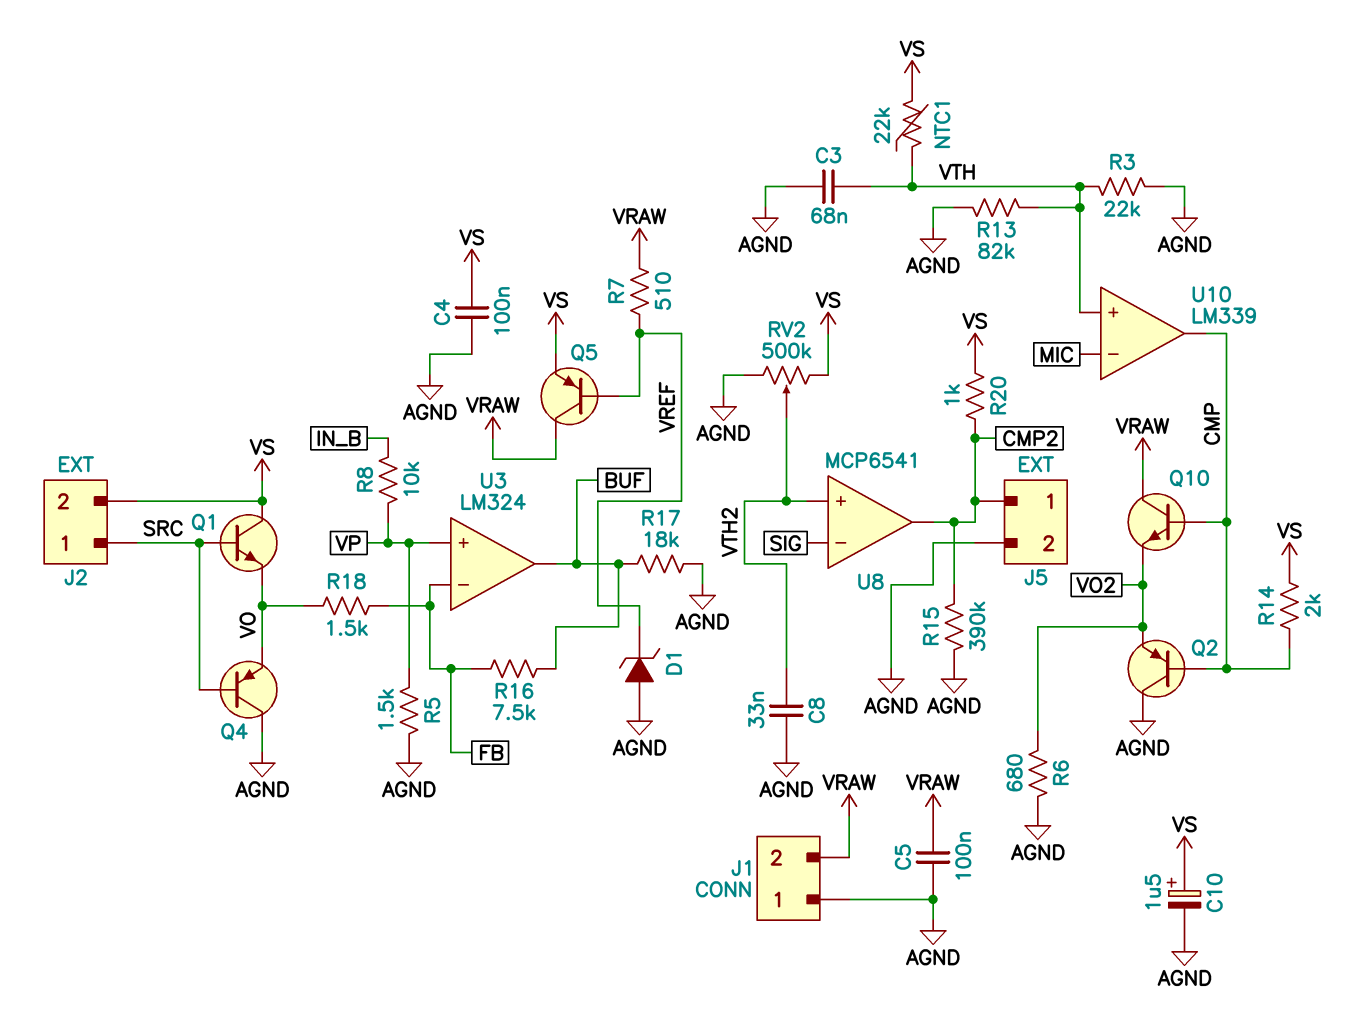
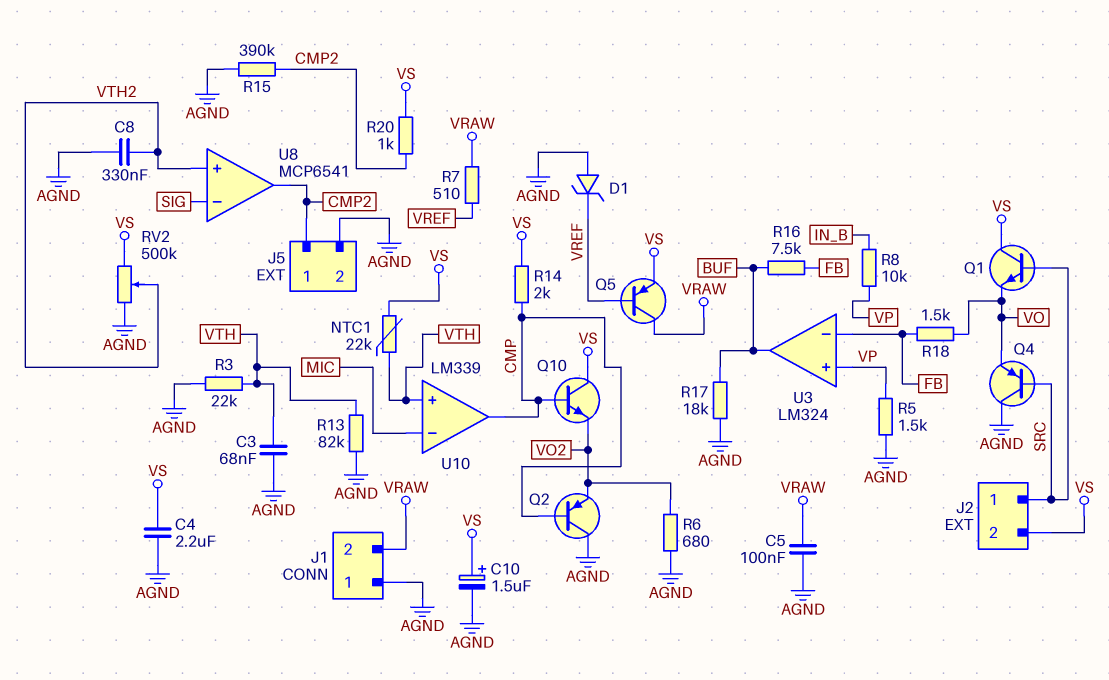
C4: 100nF (AGND, VS) -> 2.2uF (AGND, VS)
C8: 33nF (AGND, VTH2) -> 330nF (AGND, VTH2)
Q10: NPN (B CMP, C VRAW, E VO2) -> NPN (B CMP, C VS, E VO2)

